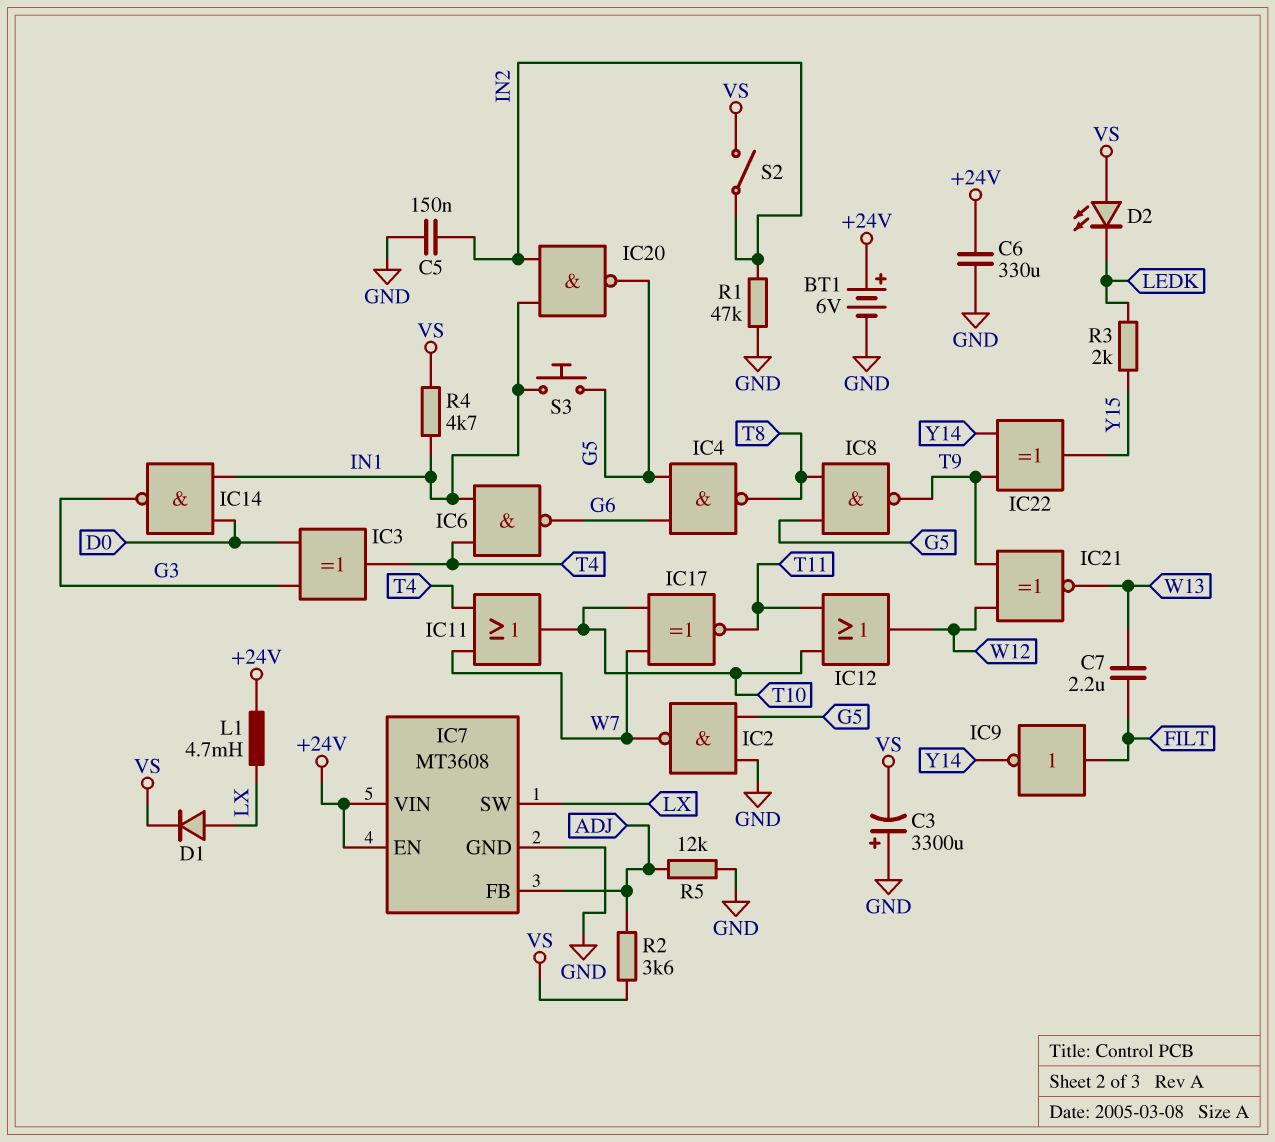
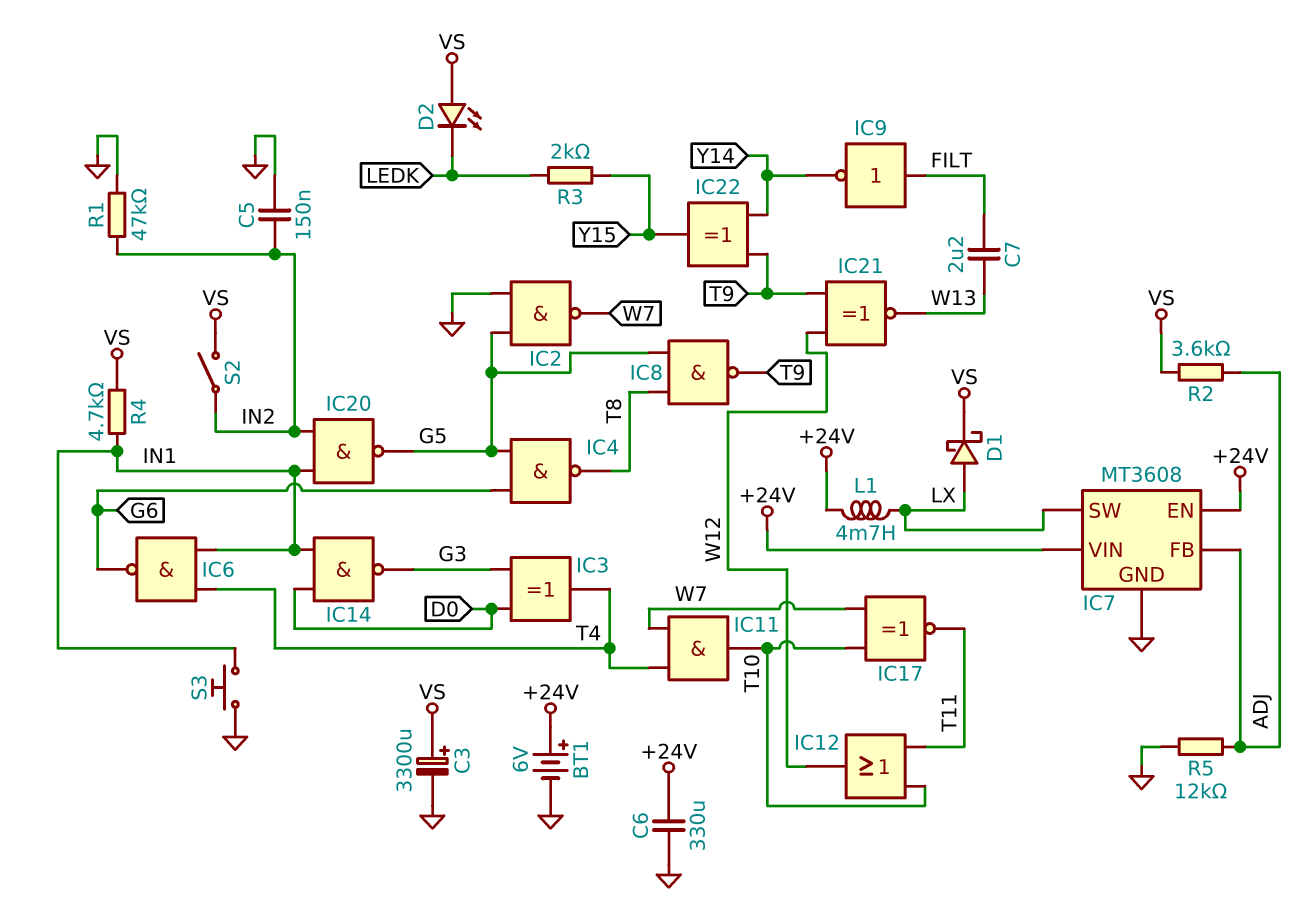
C3: 3300uF (plus GND, minus VS) -> 3300uF (plus VS, minus GND)
D1: diode (A LX, K VS) -> schottky (A LX, K VS)
IC11: OR (in T4, in W7, out T10) -> AND (in T4, in W7, out T10)
S3: button (G5, IN1) -> button (GND, IN1)

